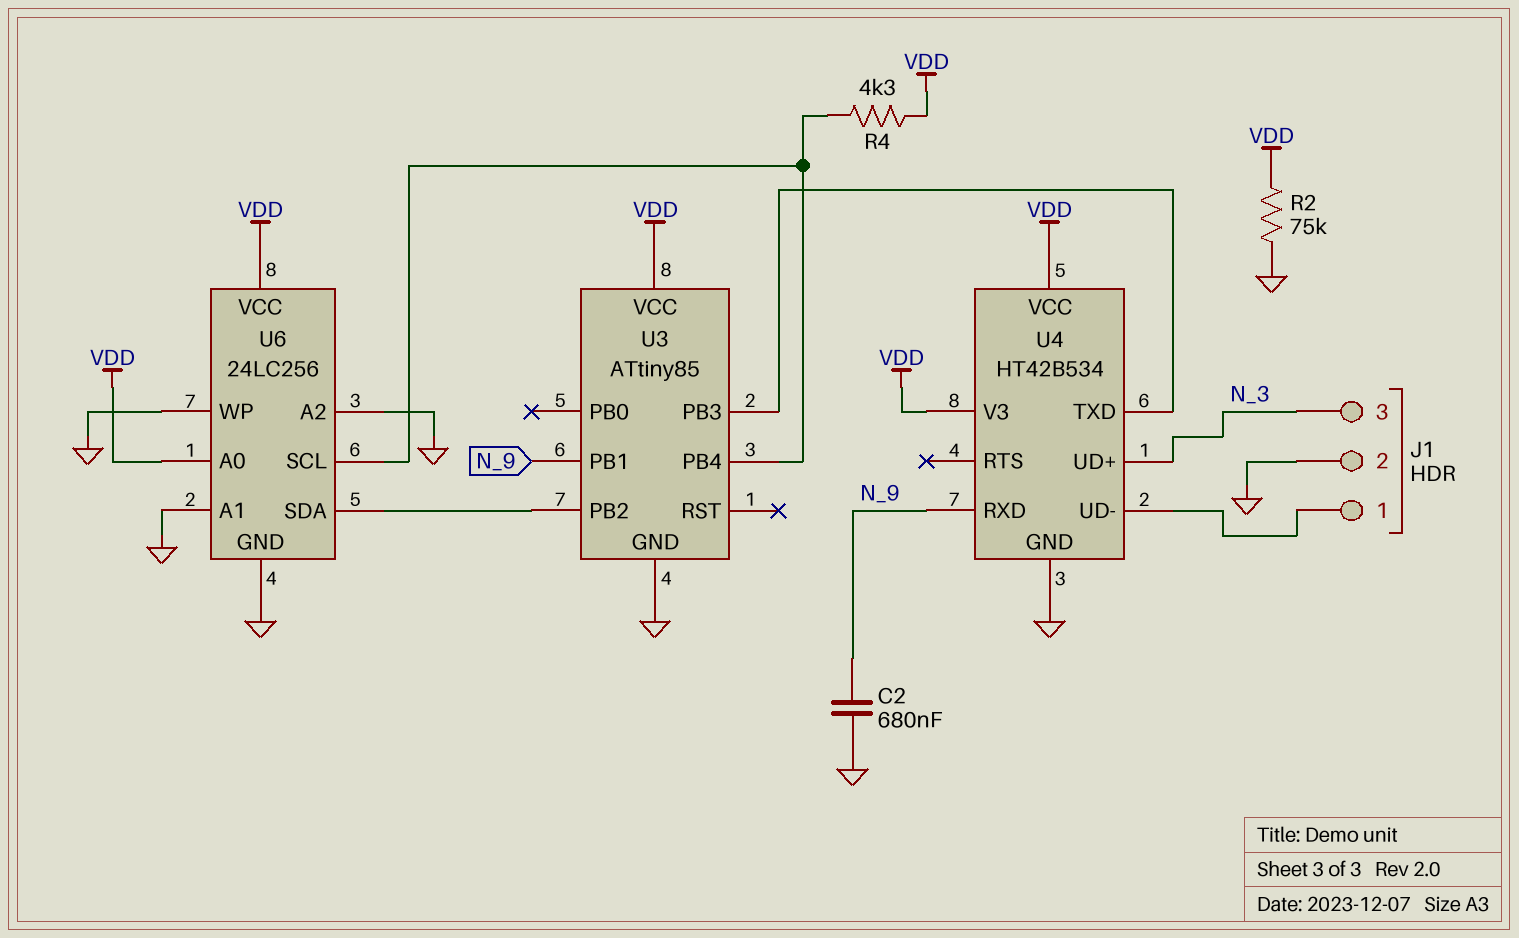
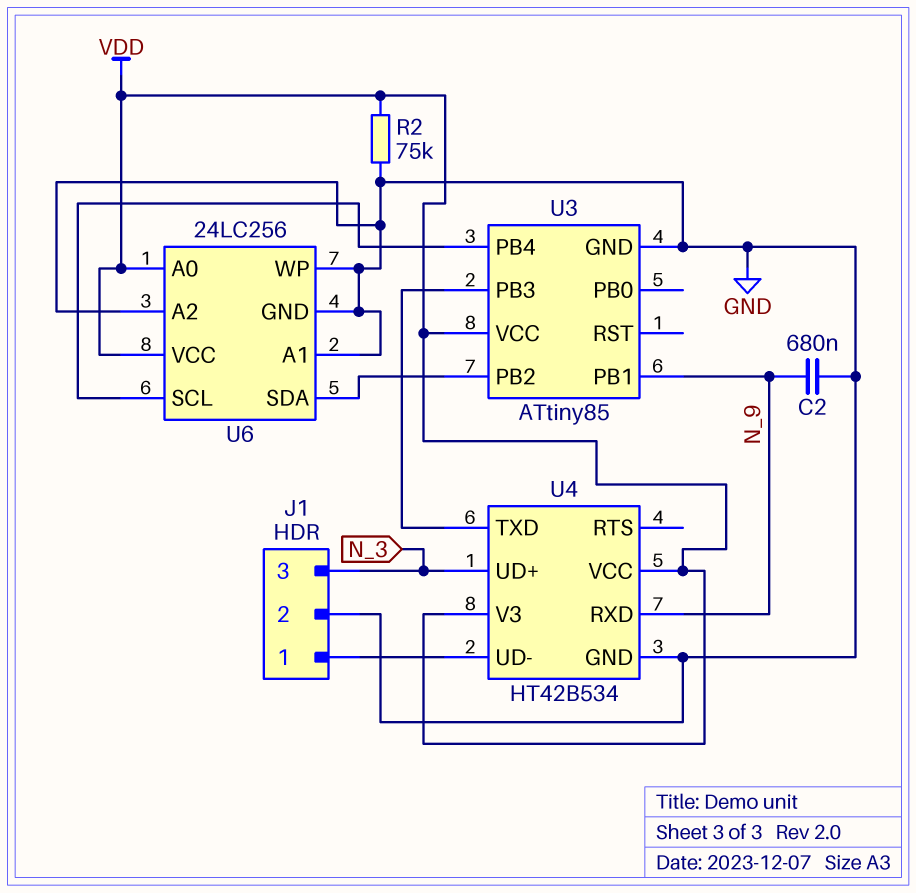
R4: 4.3k (U3/PB4, VDD) -> none

